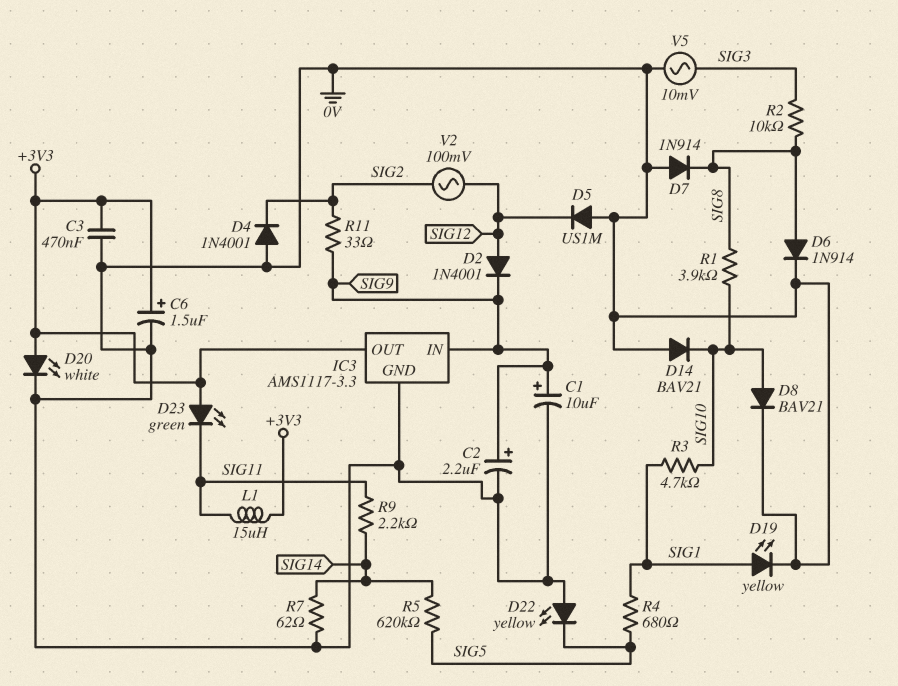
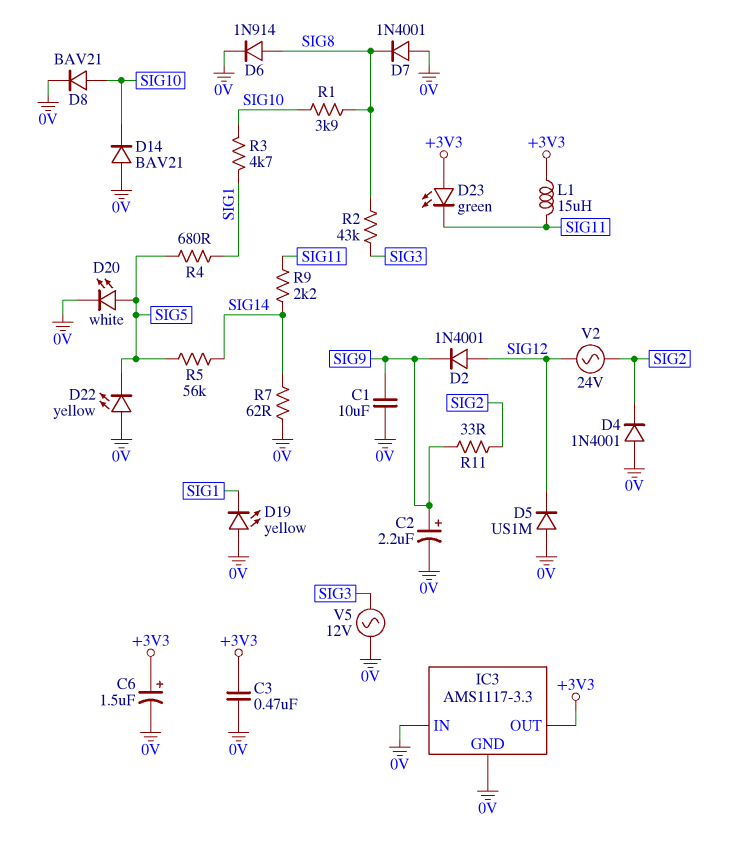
C1: 10uF (plus SIG9, minus 0V) -> 10uF (0V, SIG9)
D7: diode 1N914 (A 0V, K SIG8) -> diode 1N4001 (A 0V, K SIG8)
D19: LED yellow (A SIG1, K 0V) -> LED yellow (A 0V, K SIG1)
D20: LED white (A +3V3, K 0V) -> LED white (A SIG5, K 0V)
IC3 pin IN: SIG9 -> 0V
R2: 10k (SIG3, SIG8) -> 43k (SIG3, SIG8)
R5: 620k (SIG5, SIG14) -> 56k (SIG5, SIG14)
V2: AC 100mV (SIG2, SIG12) -> AC 24V (SIG2, SIG12)
V5: AC 10mV (0V, SIG3) -> AC 12V (0V, SIG3)

